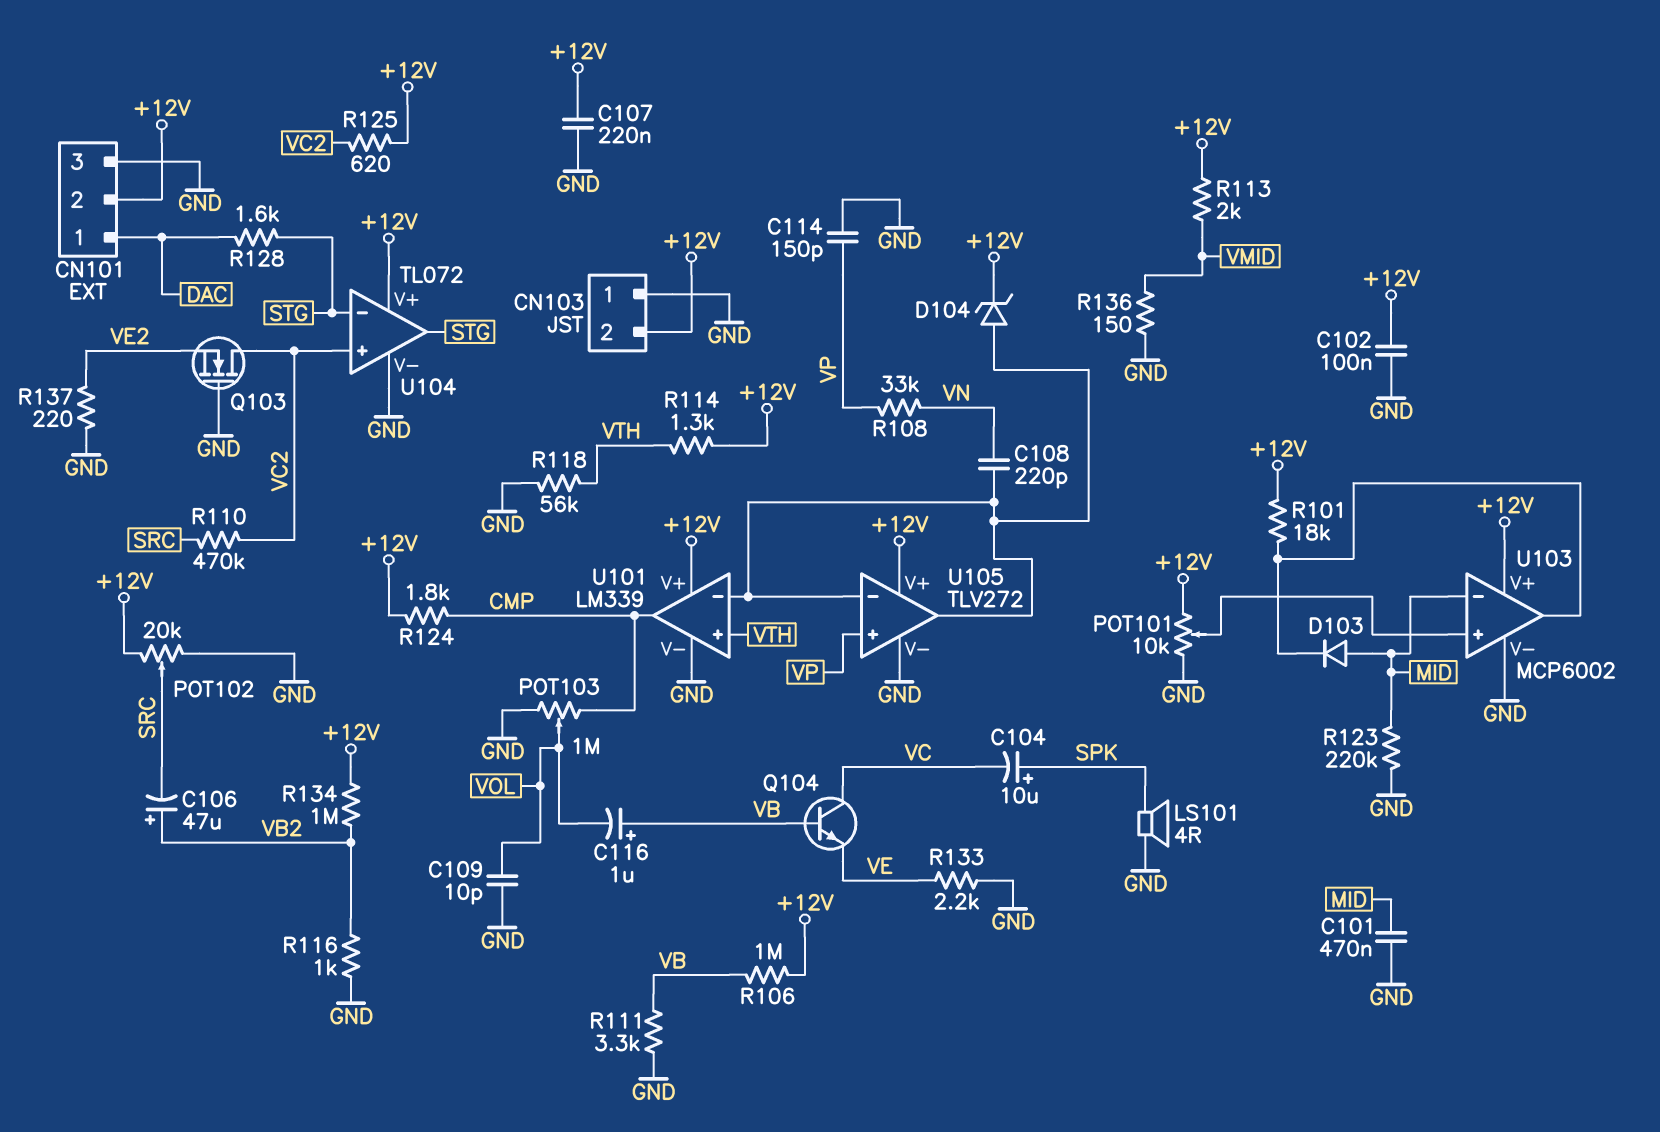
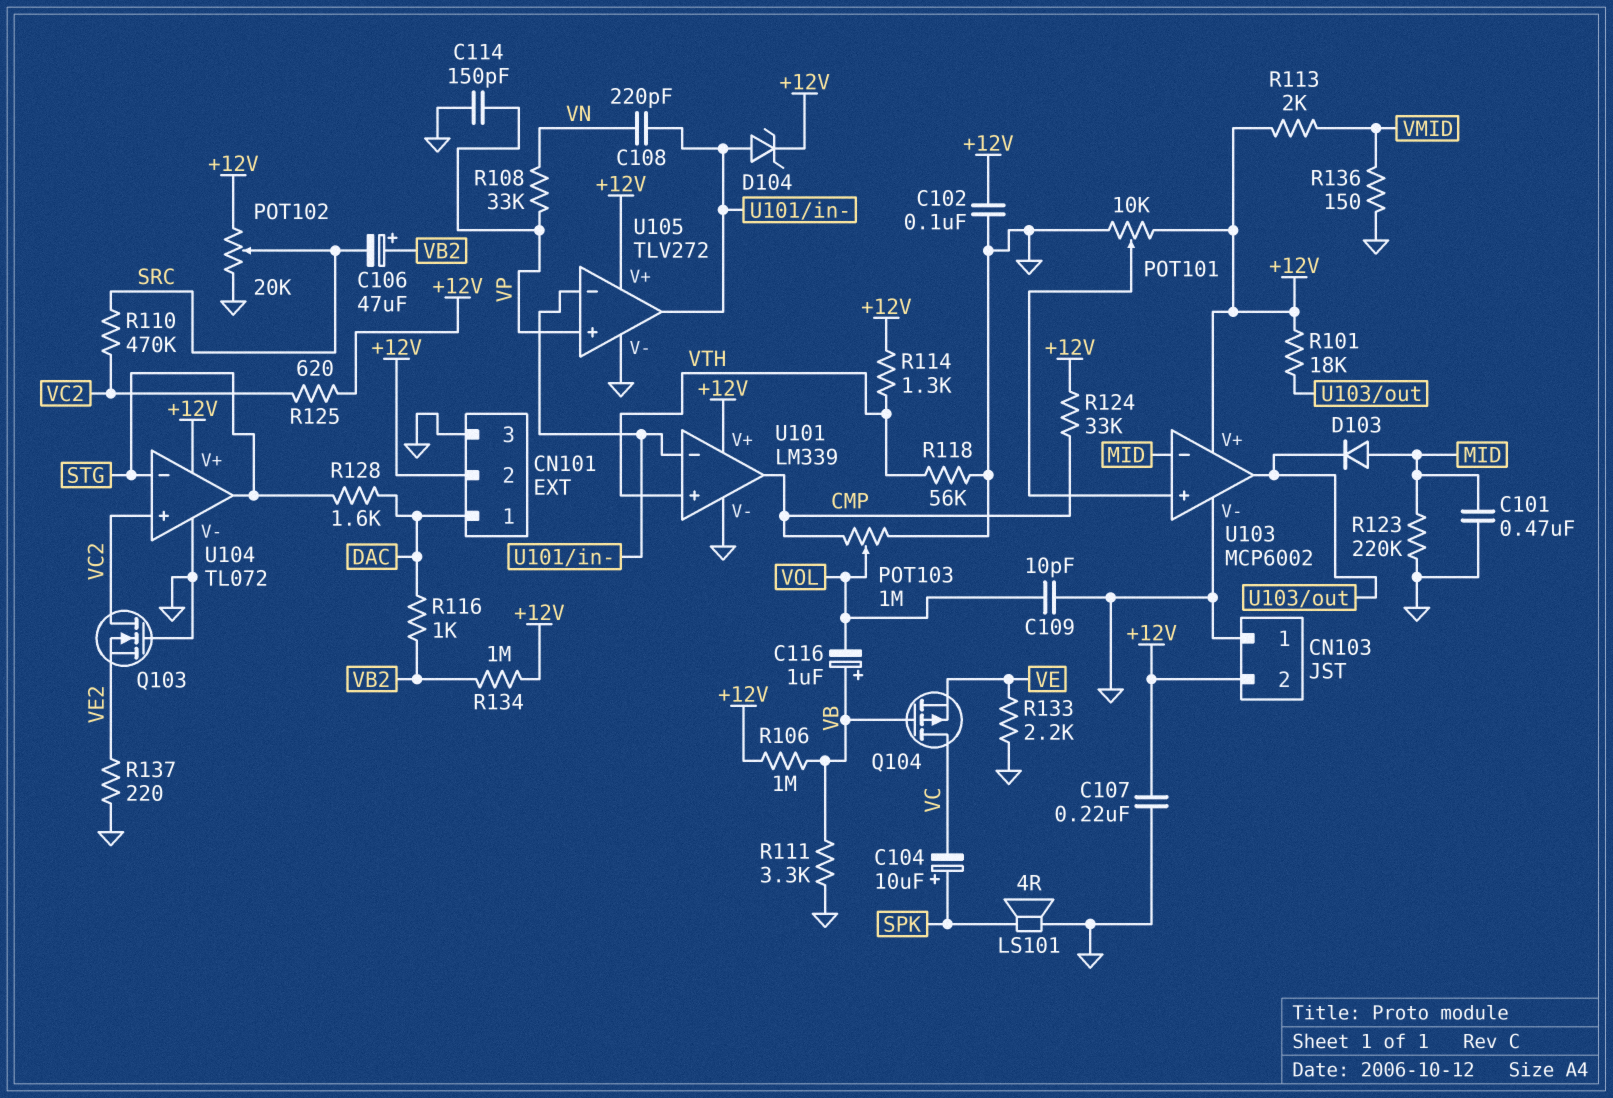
Q104: NPN (B VB, C VC, E VE) -> PMOS (G VB, D VC, S VE)
R116: 1k (GND, VB2) -> 1k (DAC, VB2)
R124: 1.8k (+12V, CMP) -> 33k (+12V, CMP)

